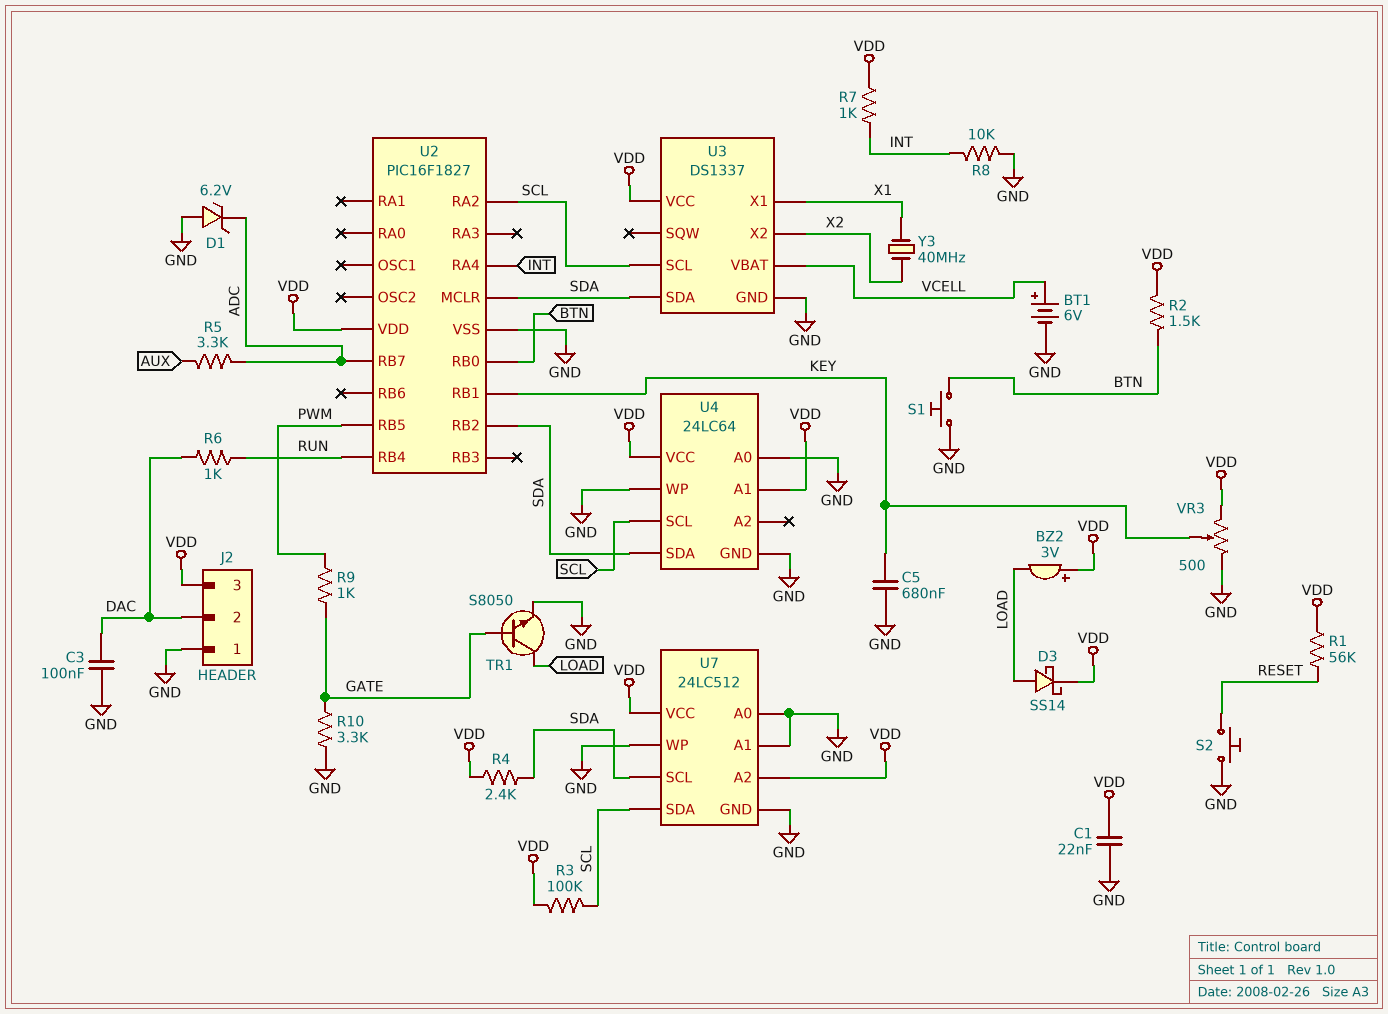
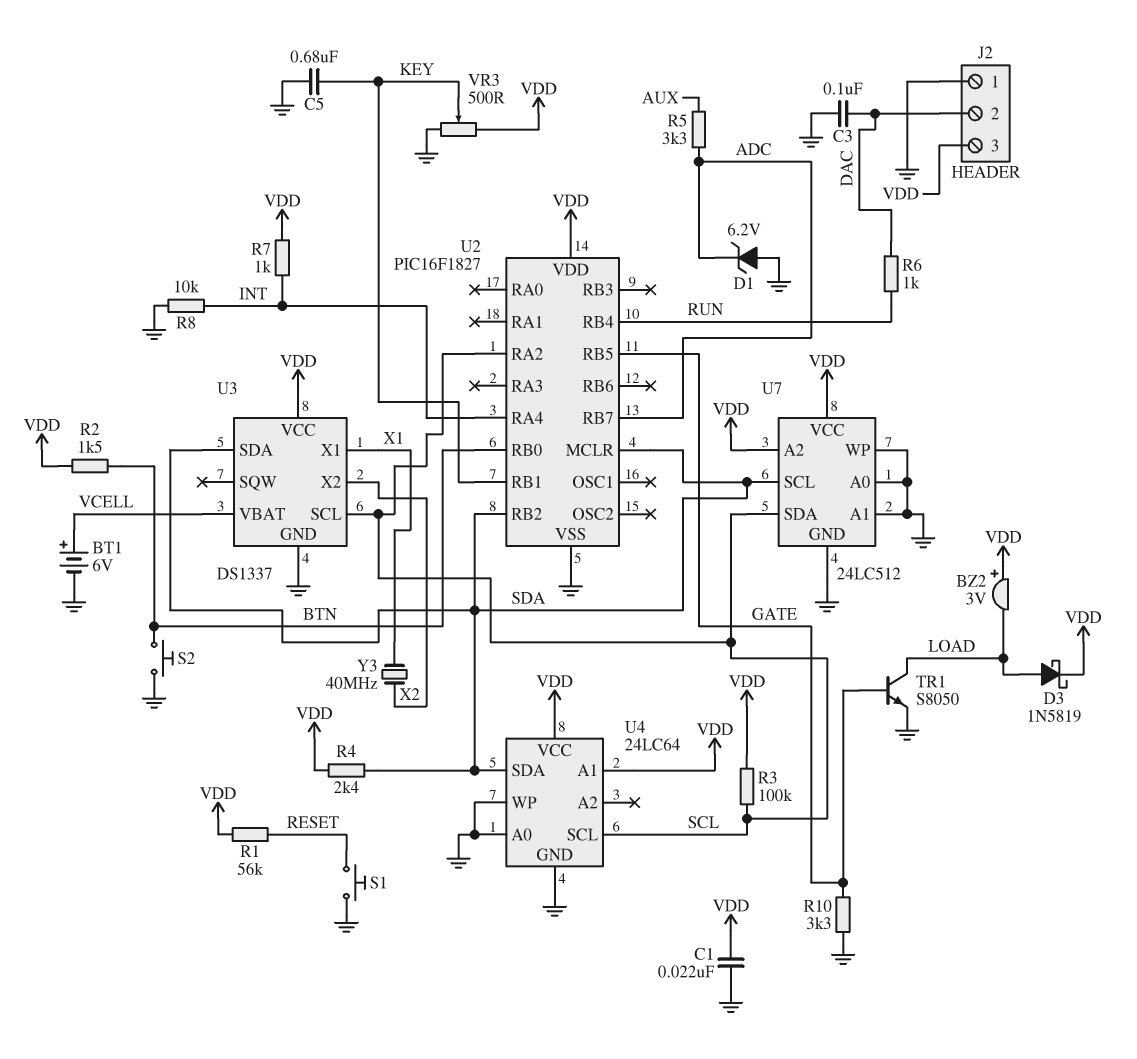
D3: schottky SS14 (A LOAD, K VDD) -> schottky 1N5819 (A LOAD, K VDD)
R9: 1k (GATE, PWM) -> none
S1: button (BTN, GND) -> button (GND, RESET)
S2: button (GND, RESET) -> button (BTN, GND)
U2 pin RB5: PWM -> GATE

